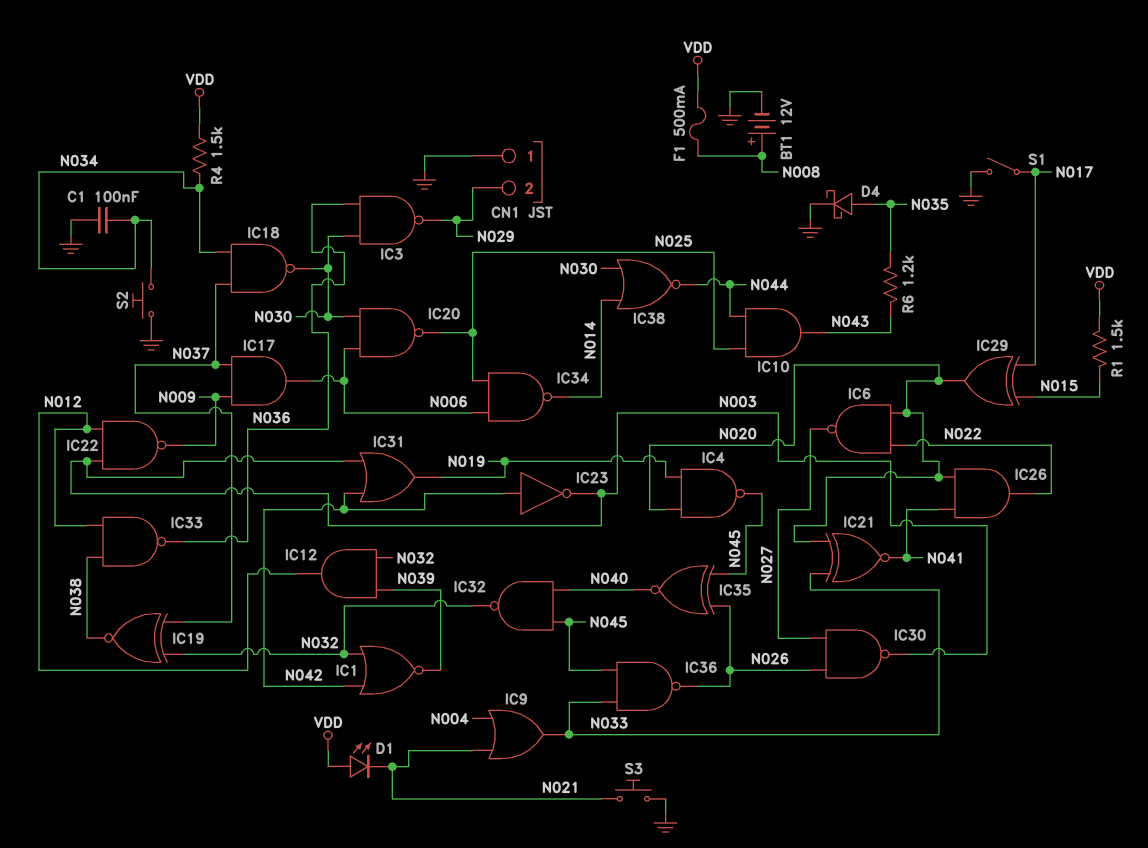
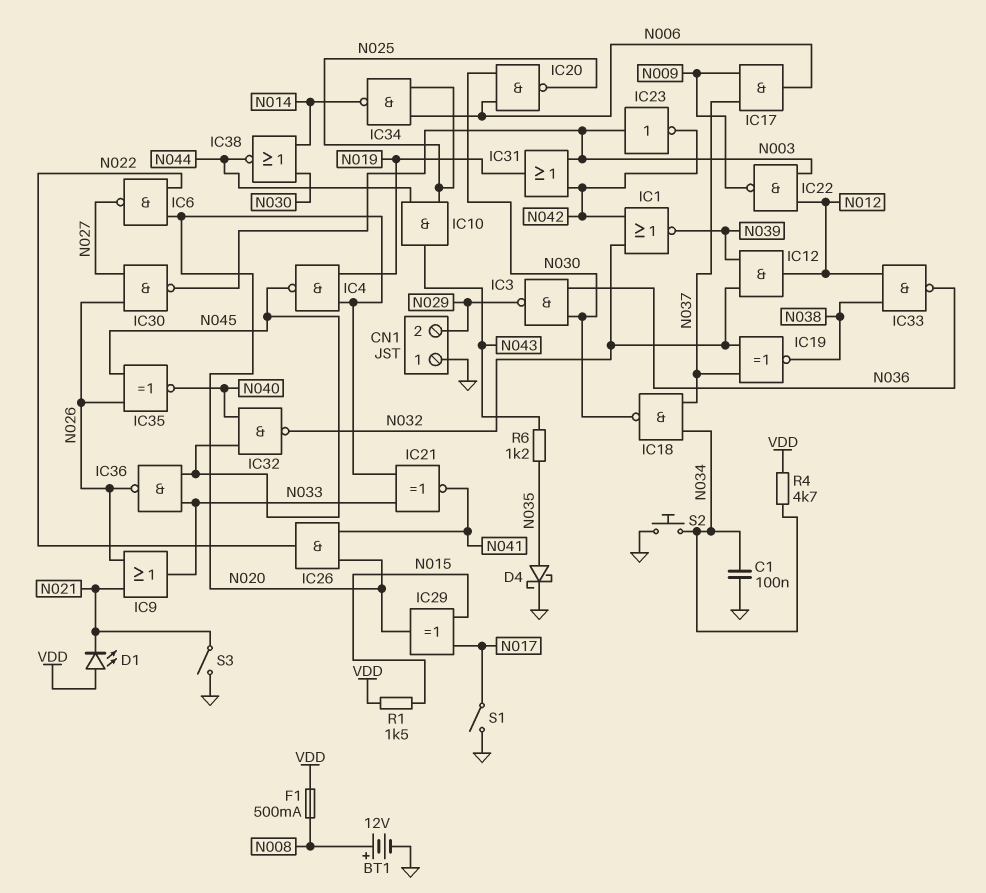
IC9: OR (in N004, in N021, out N033) -> OR (in N021, in N026, out N033)
IC23: NOT (in N042, out N003) -> NOT (in N003, out N042)
R4: 1.5k (N034, VDD) -> 4.7k (N034, VDD)
S3: button (GND, N021) -> switch (GND, N021)

